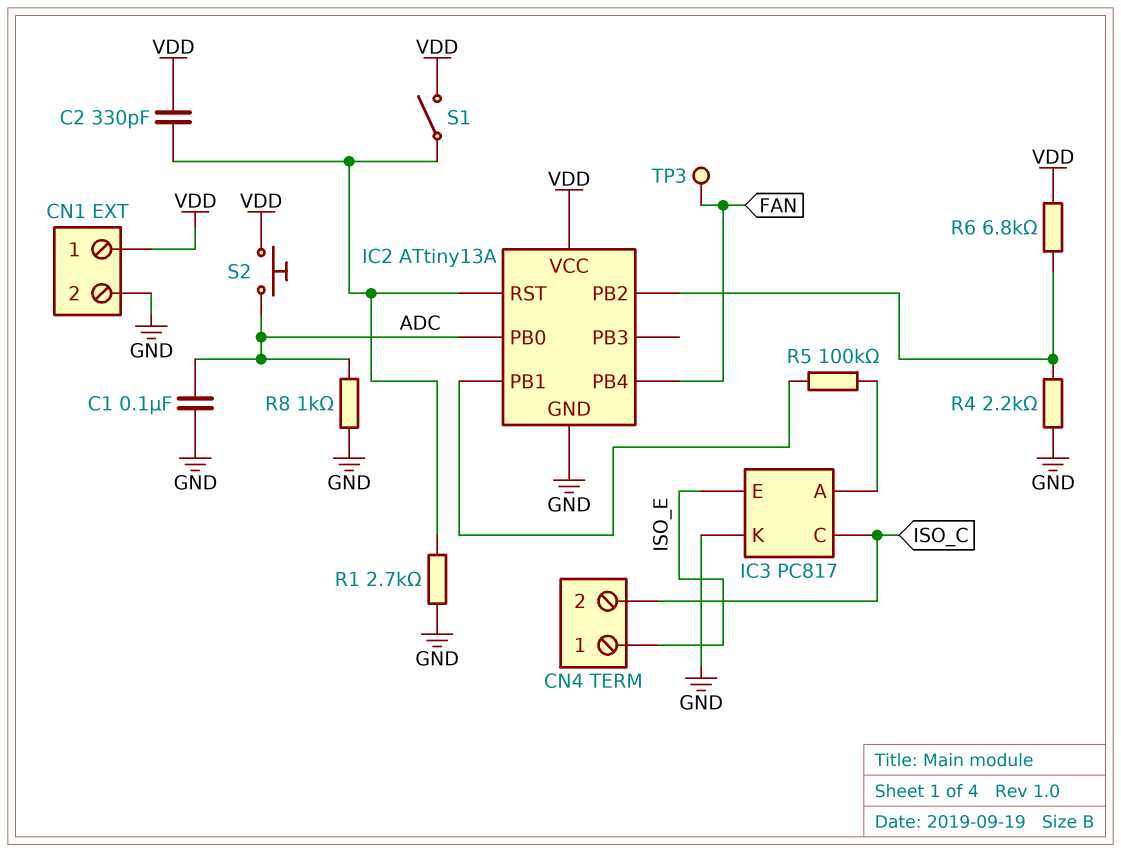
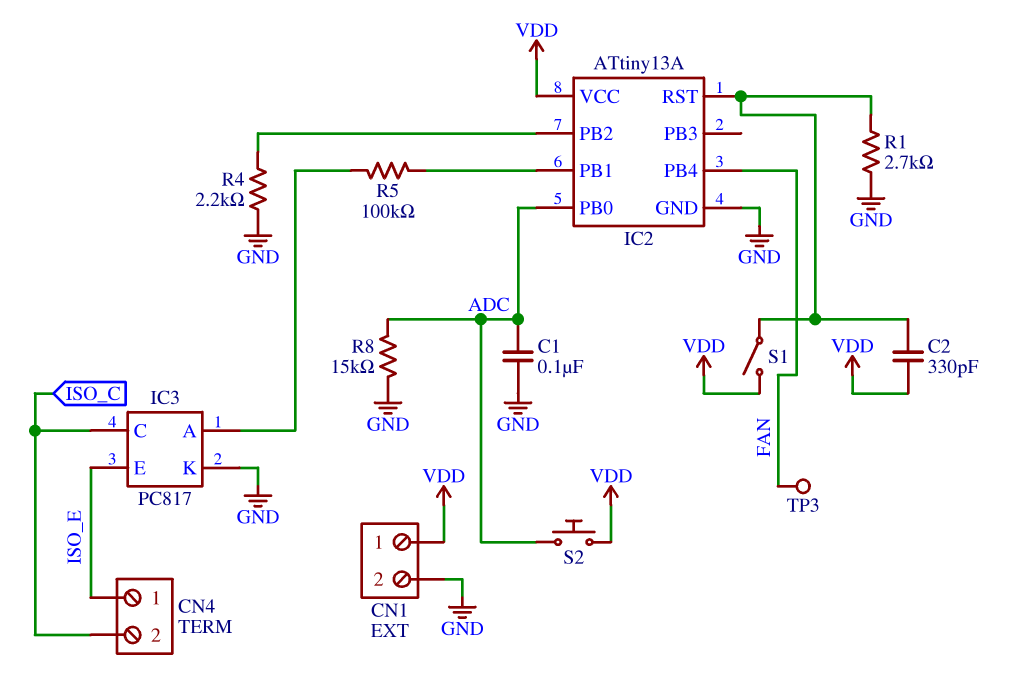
R6: 6.8k (IC2/PB2, VDD) -> none
R8: 1k (ADC, GND) -> 15k (ADC, GND)

